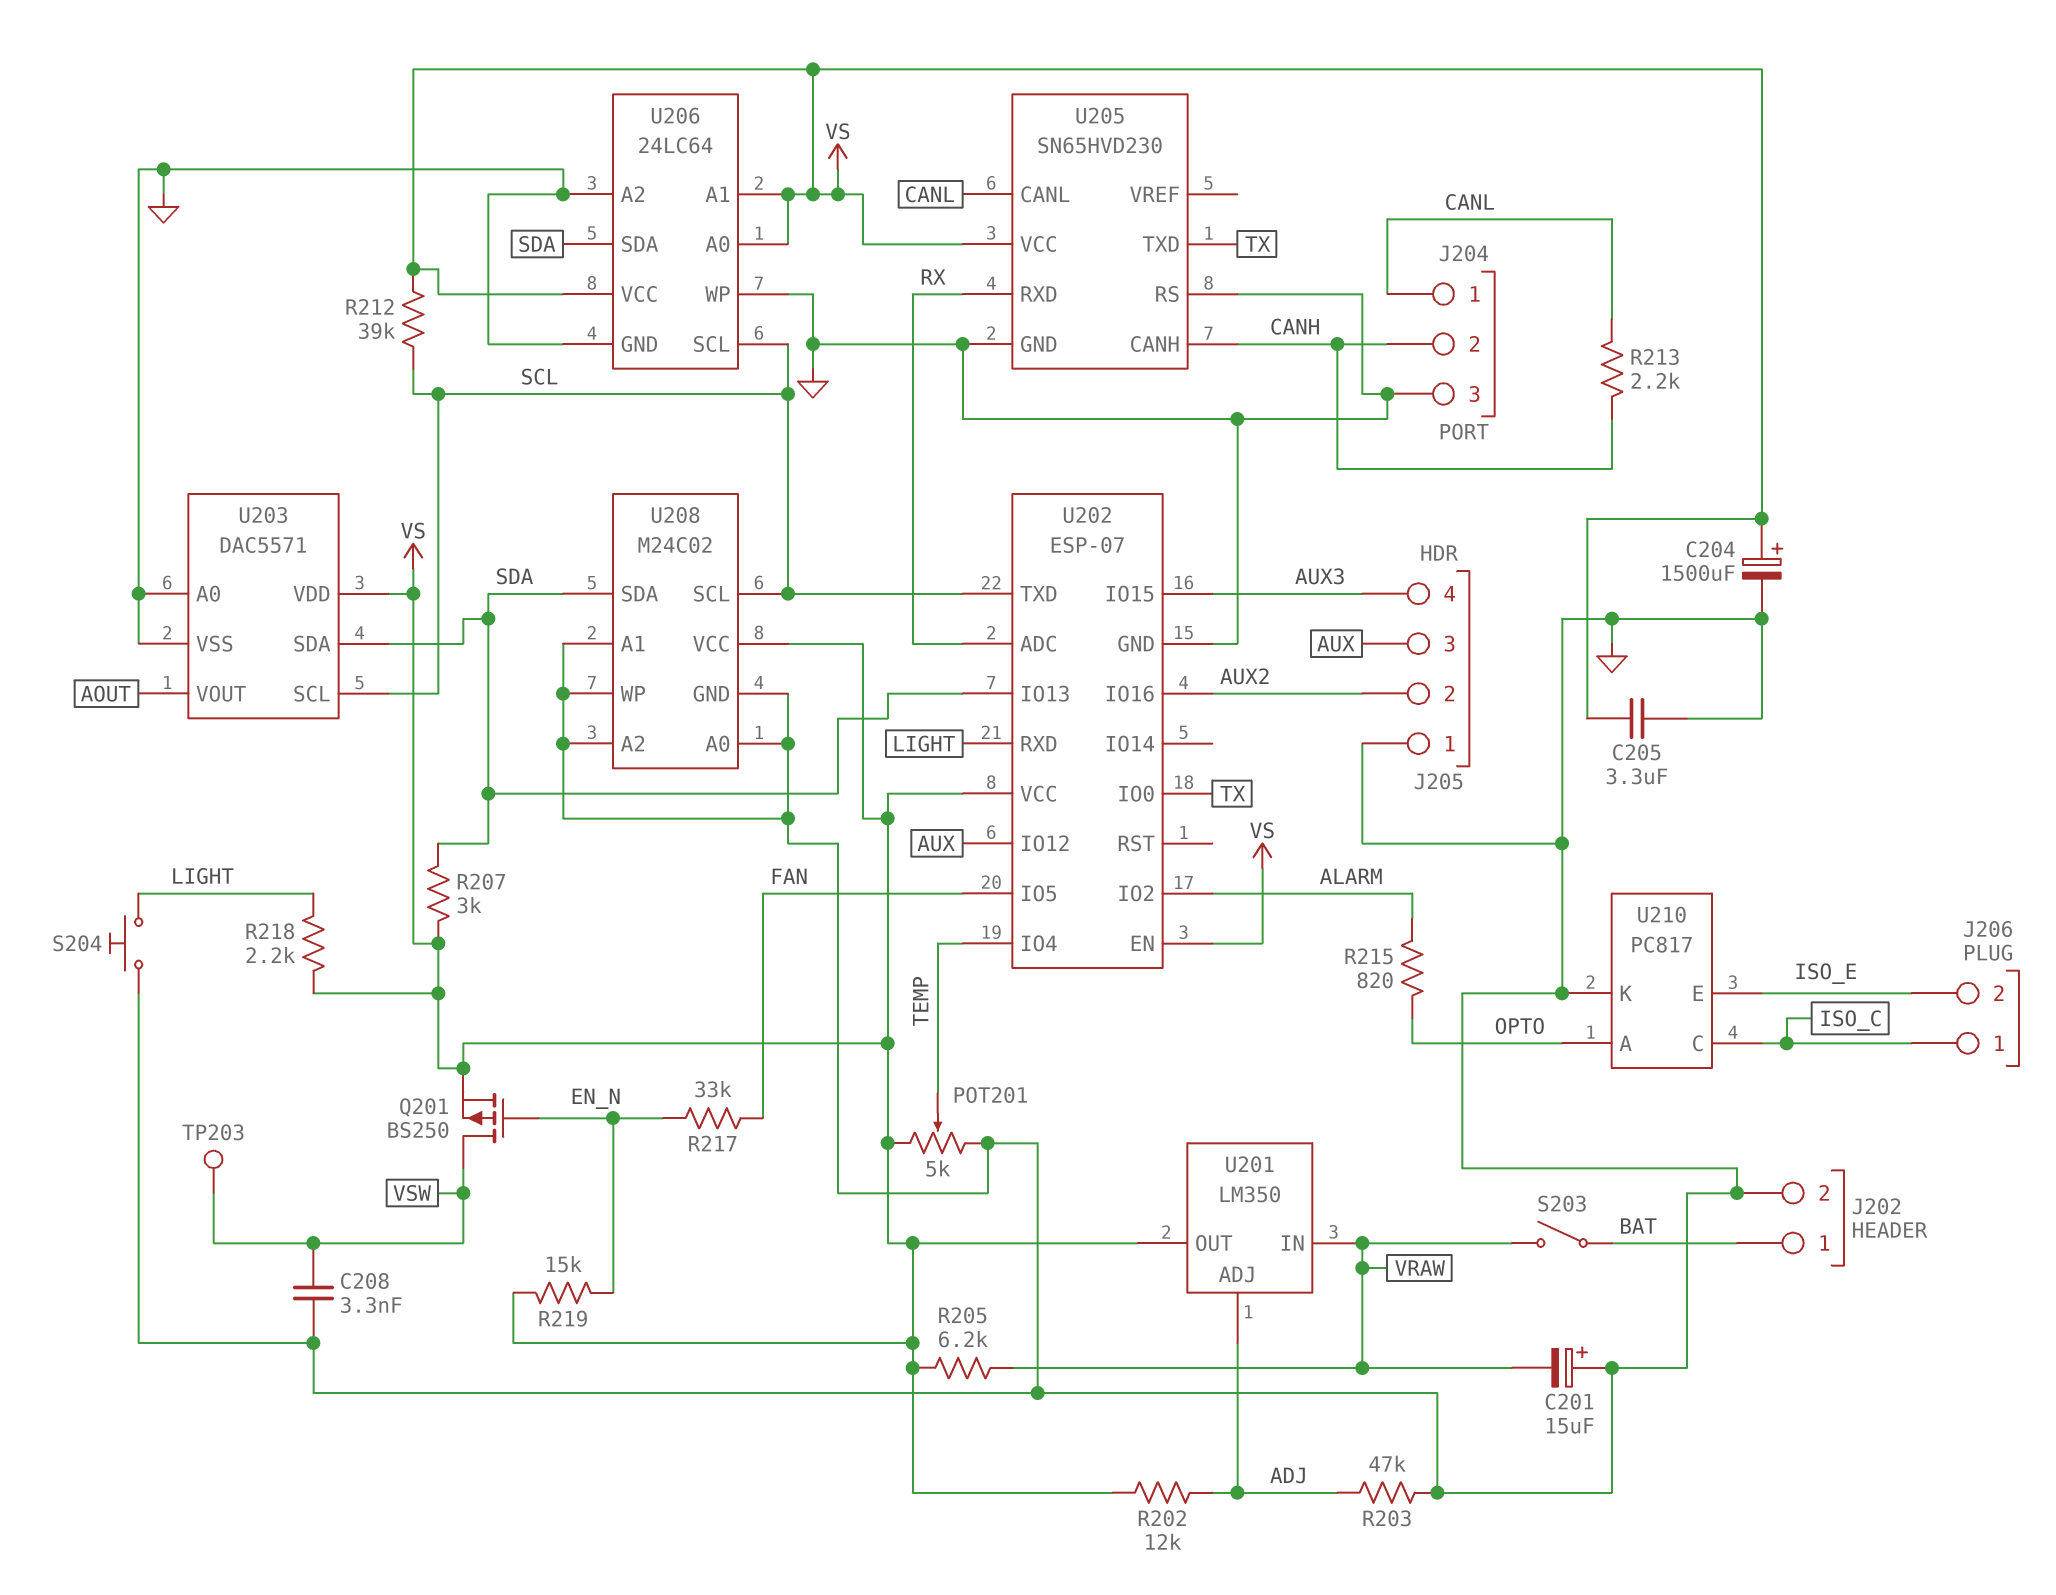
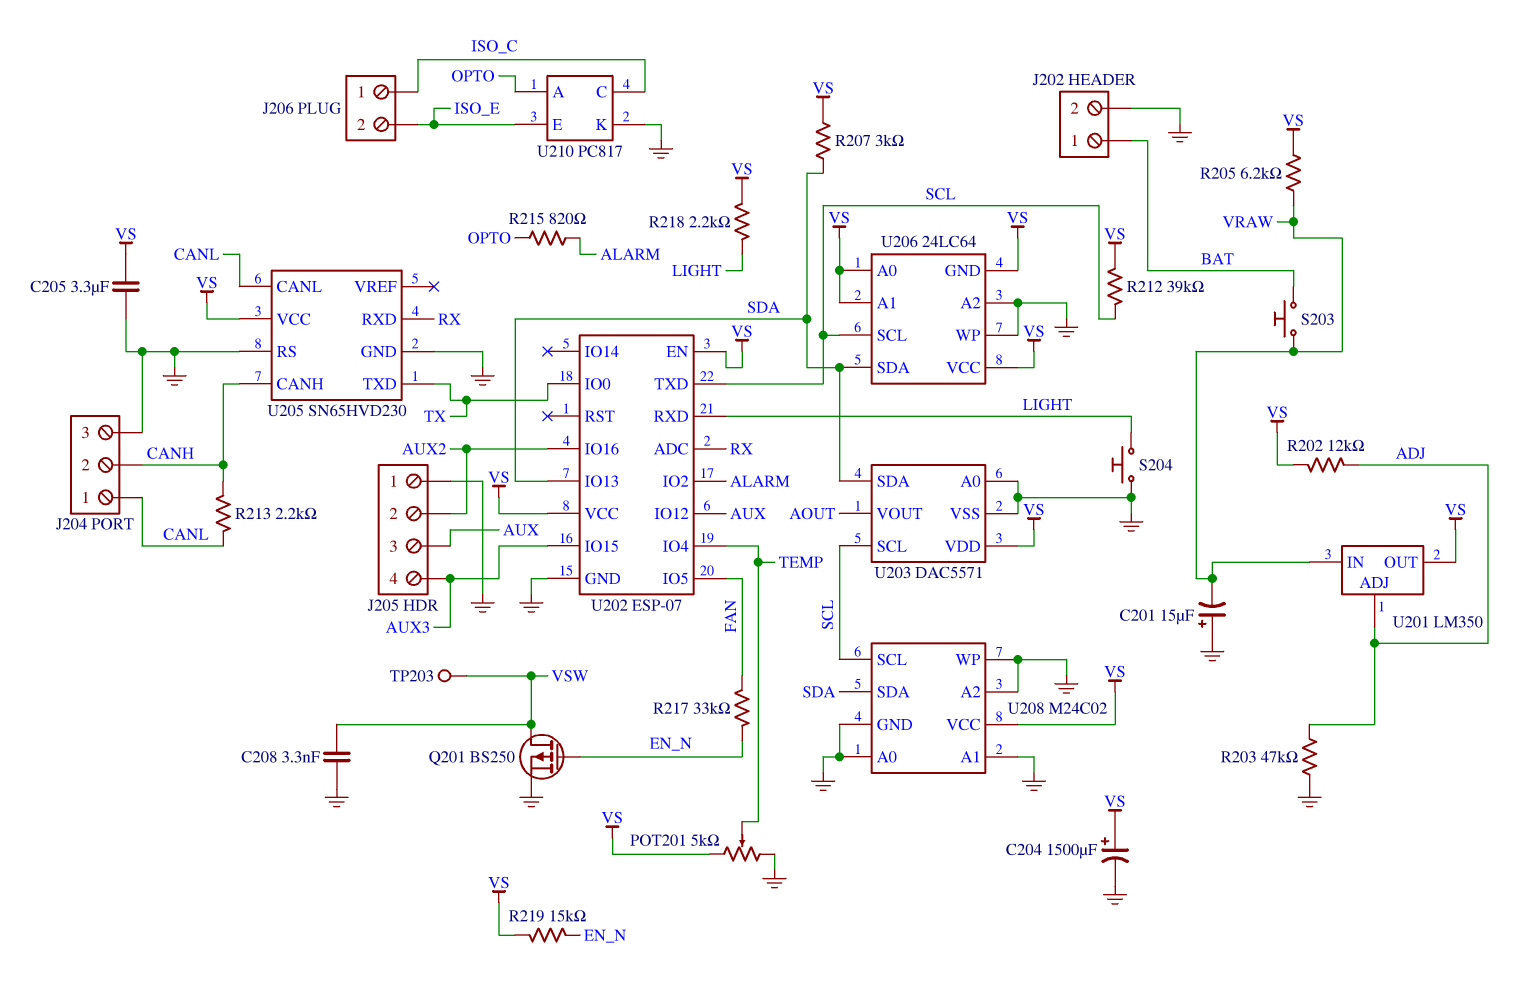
Q201: PMOS BS250 (G EN_N, D VSW, S VS) -> PMOS BS250 (G EN_N, D VSW, S GND)
S203: switch (BAT, VRAW) -> button (BAT, VRAW)
U206 pin GND: GND -> VS

